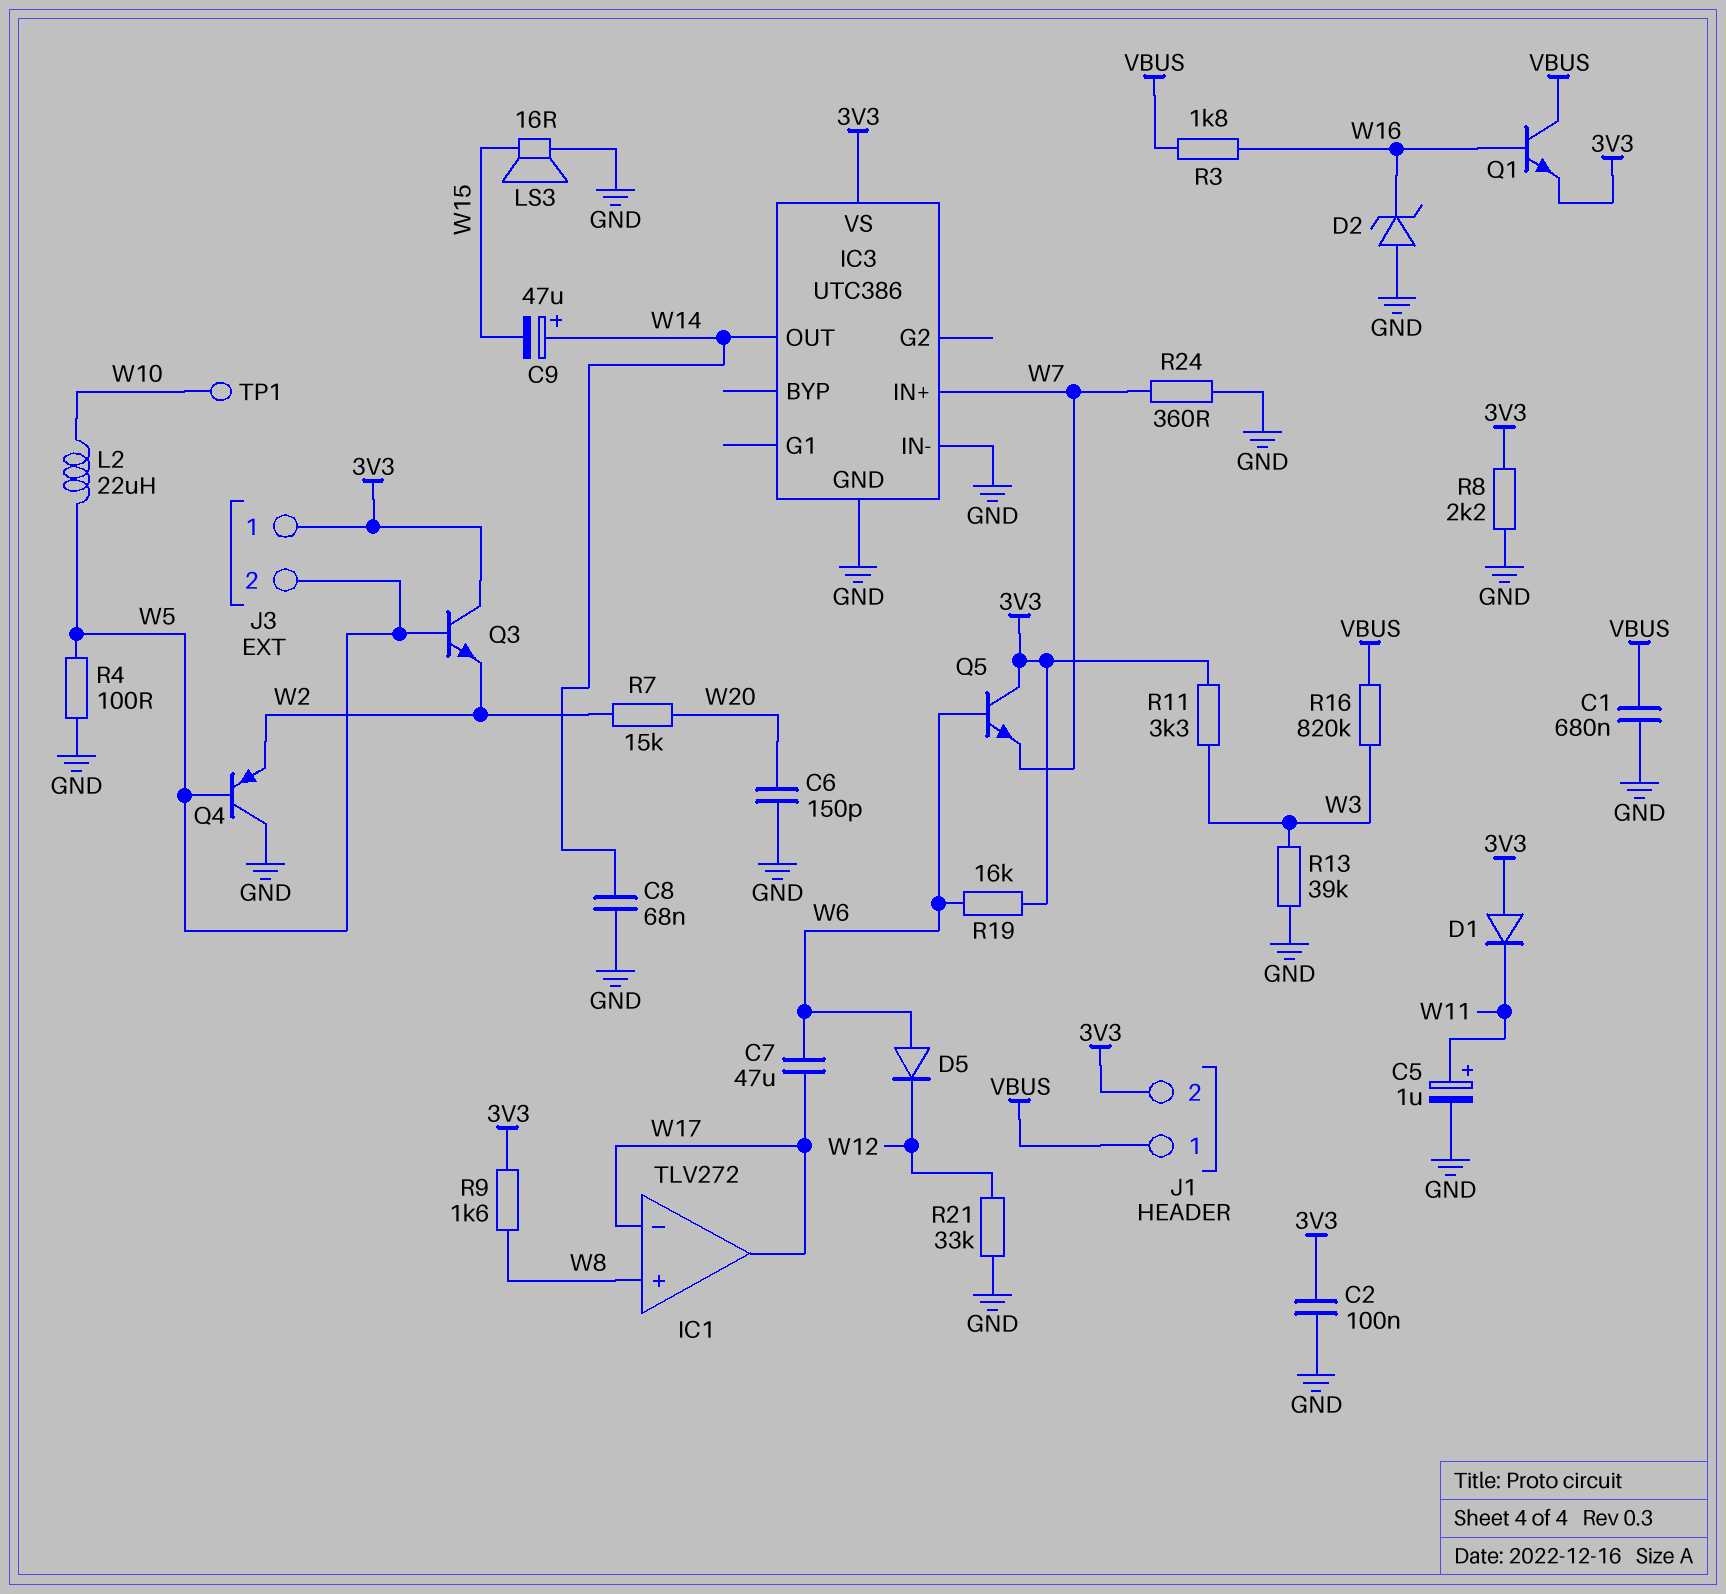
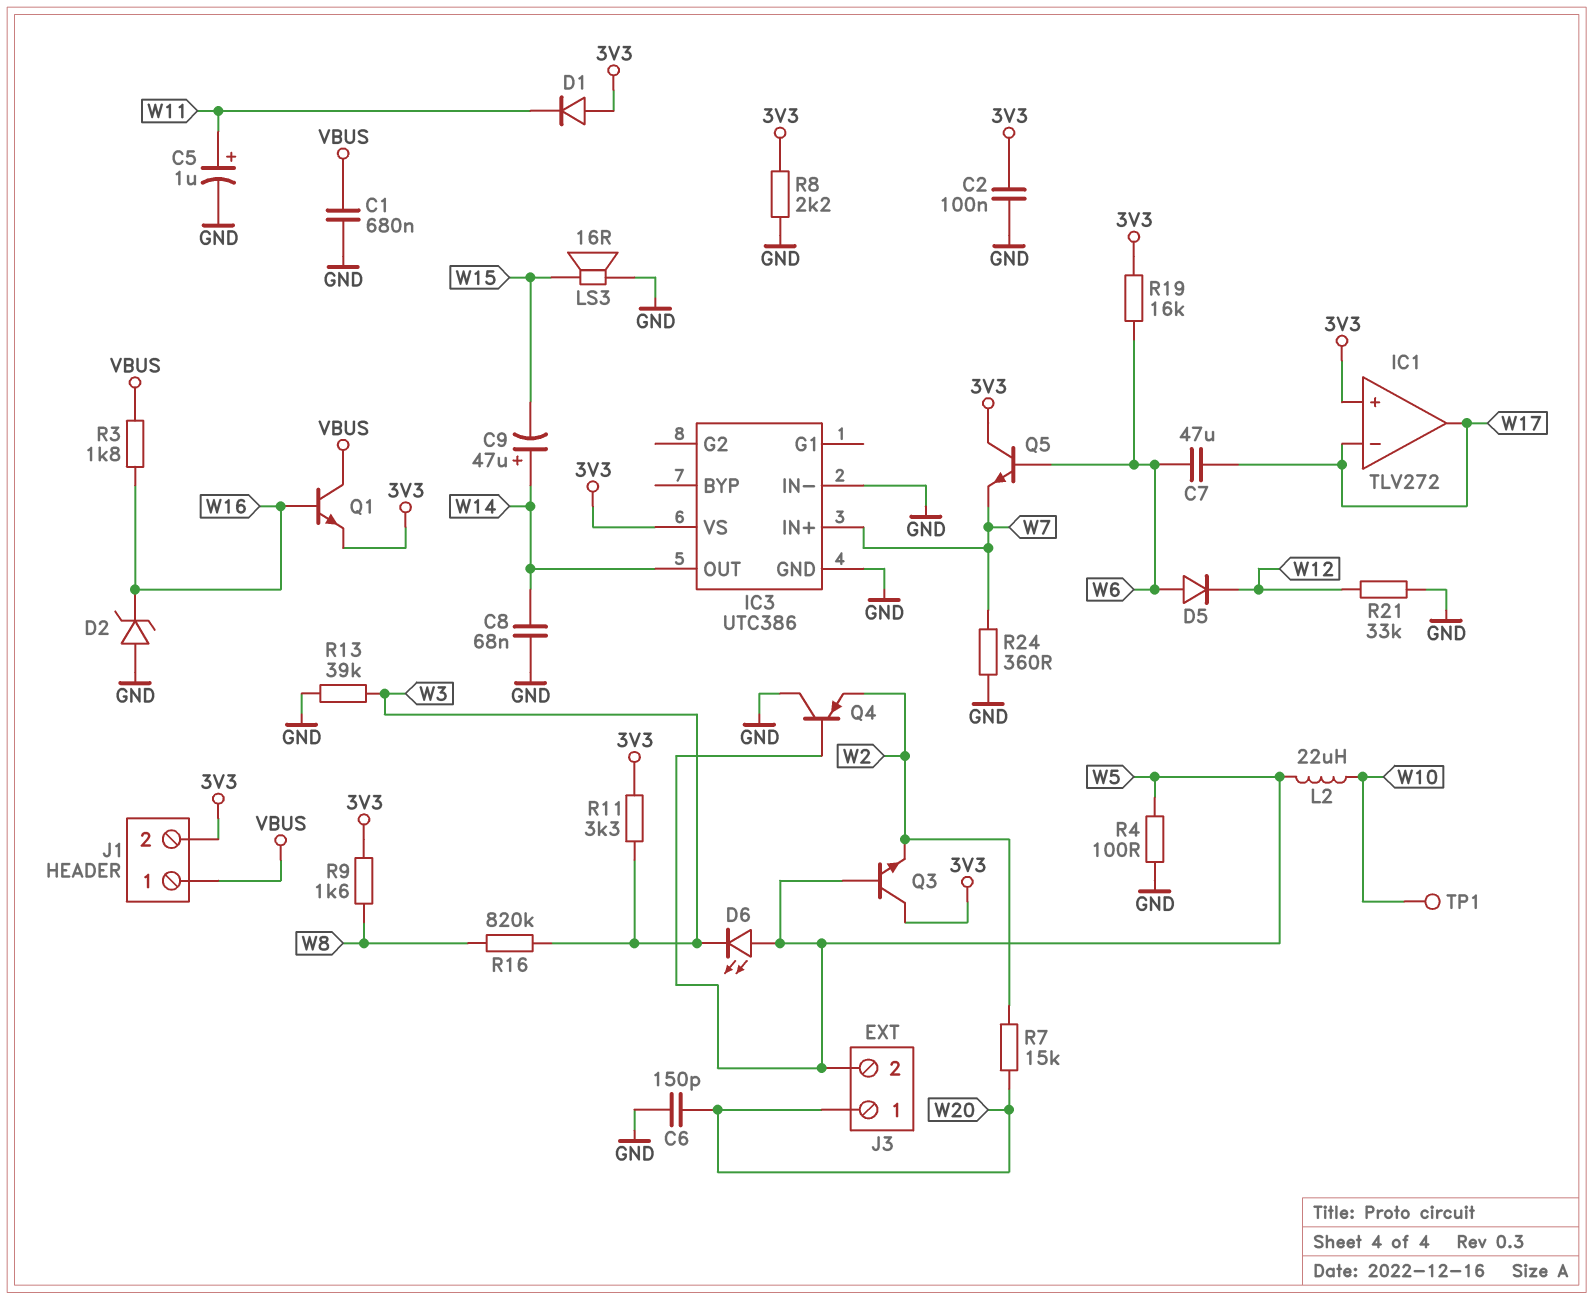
D6: none -> LED (A W5, K W3)
IC1 pin in+: W8 -> 3V3
J3 pin 1: 3V3 -> W20
R16: 820k (VBUS, W3) -> 820k (W3, W8)

